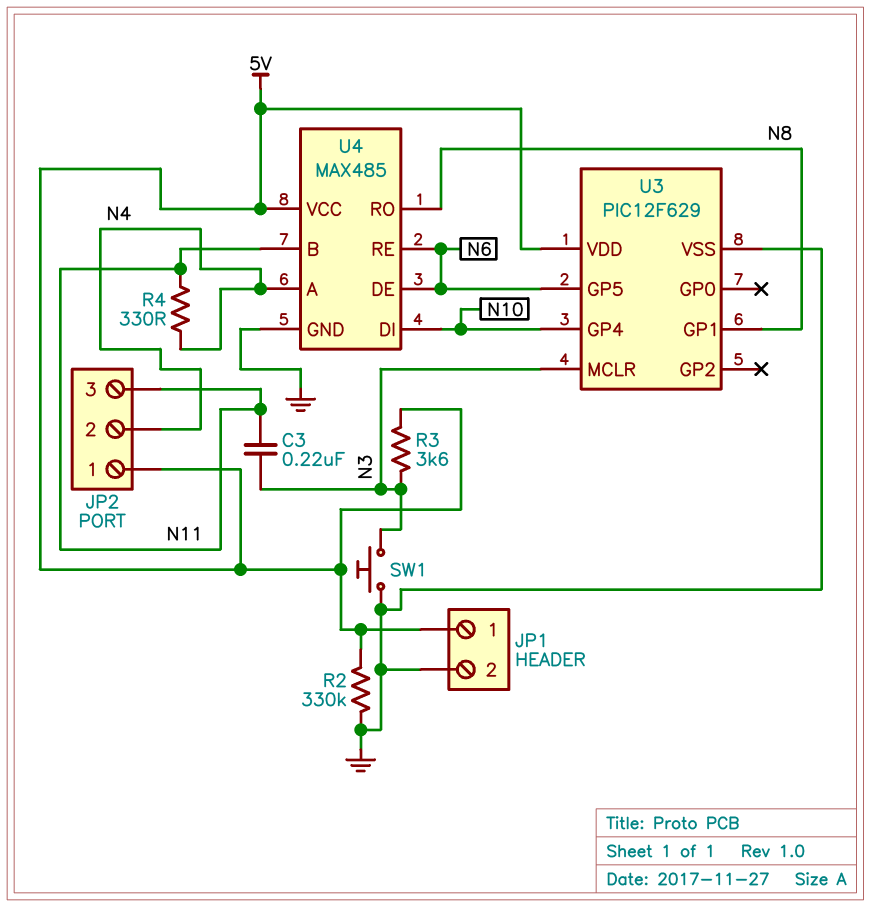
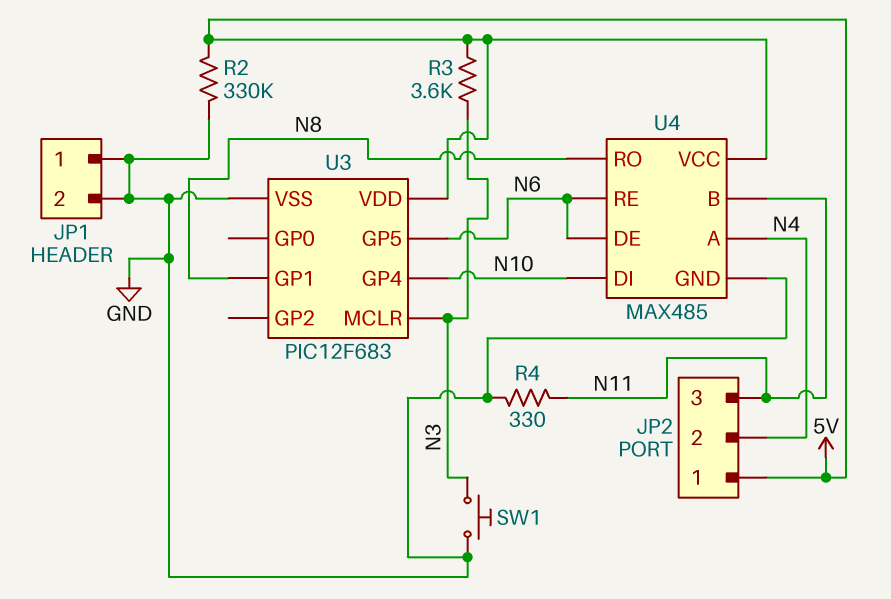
C3: 220nF (N3, N11) -> none
JP1 pin 1: 5V -> GND
R4: 330 (N4, N11) -> 330 (GND, N11)
U3: PIC12F629 -> PIC12F683

